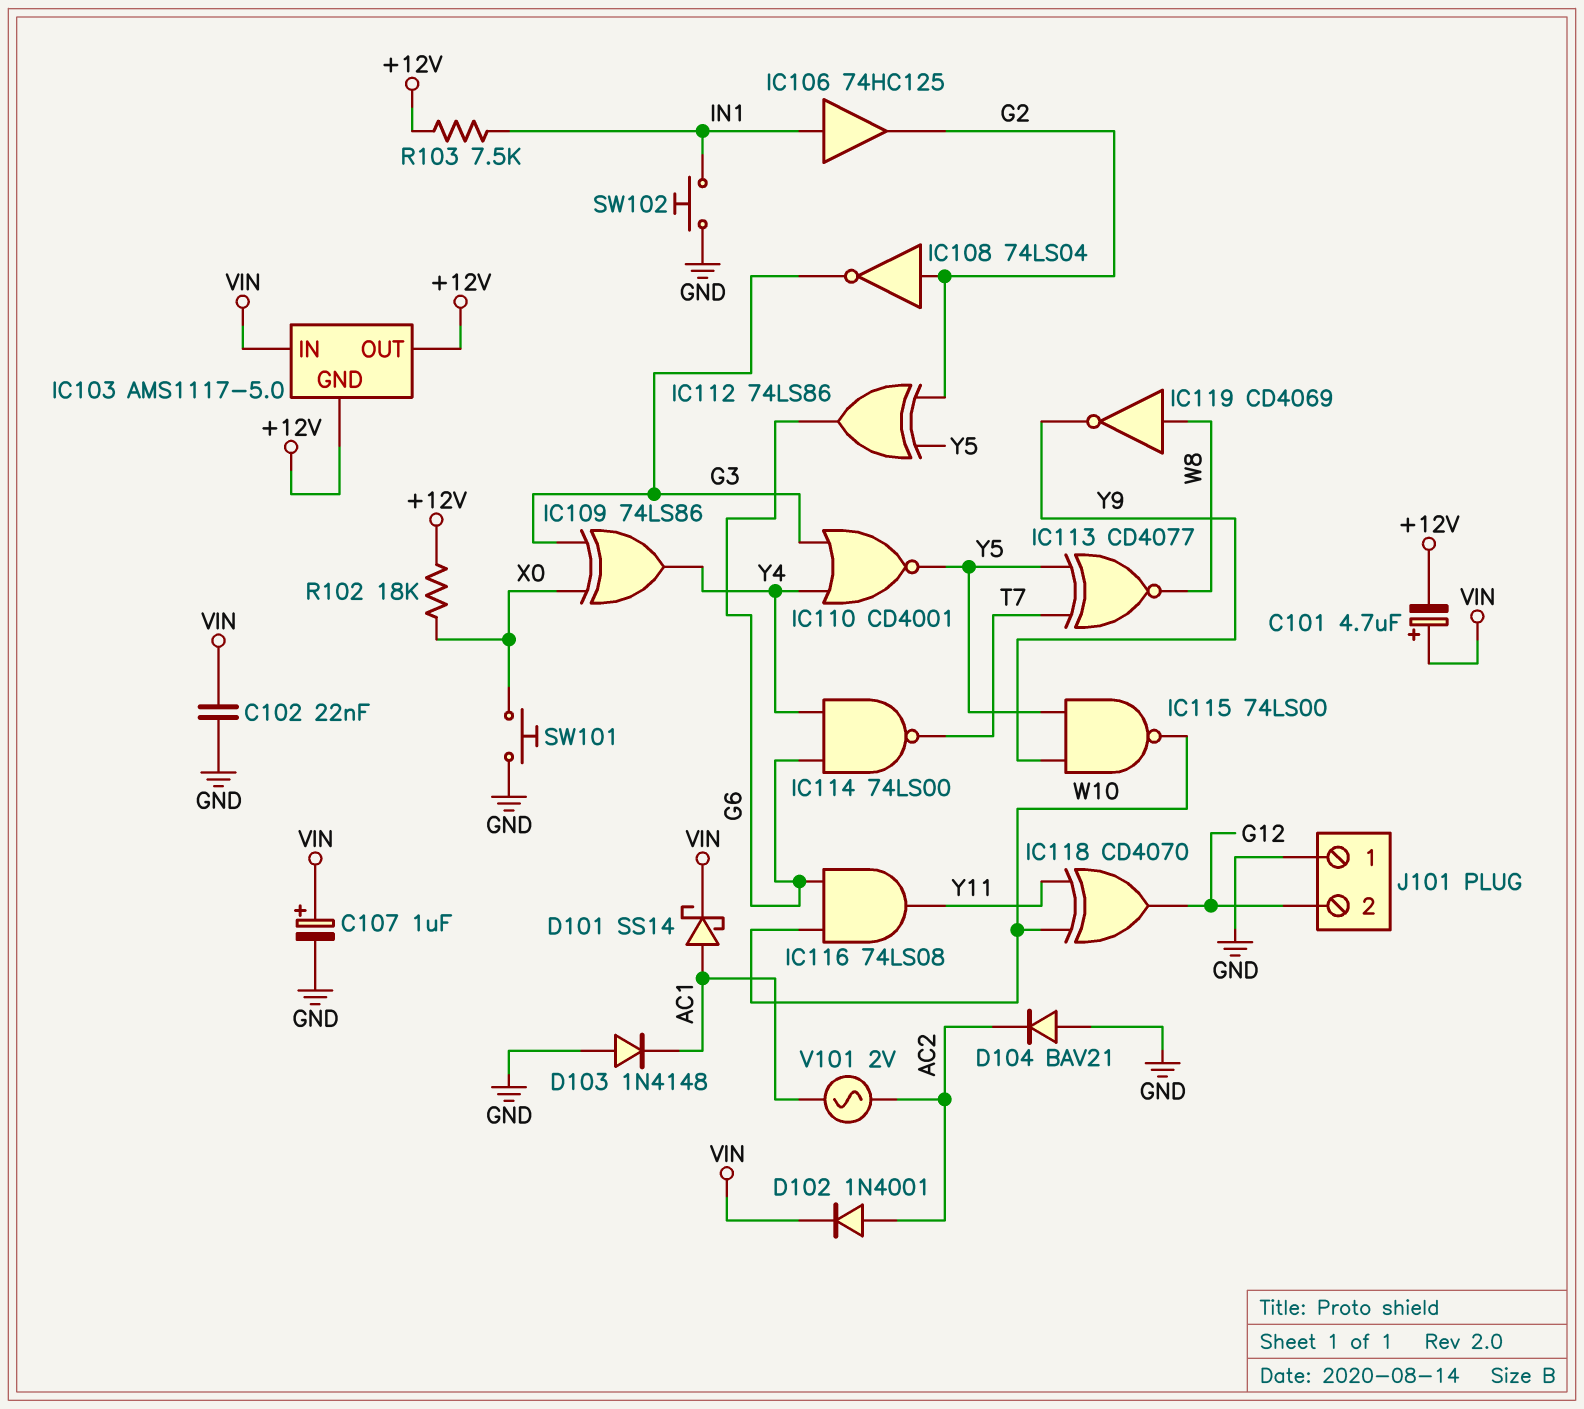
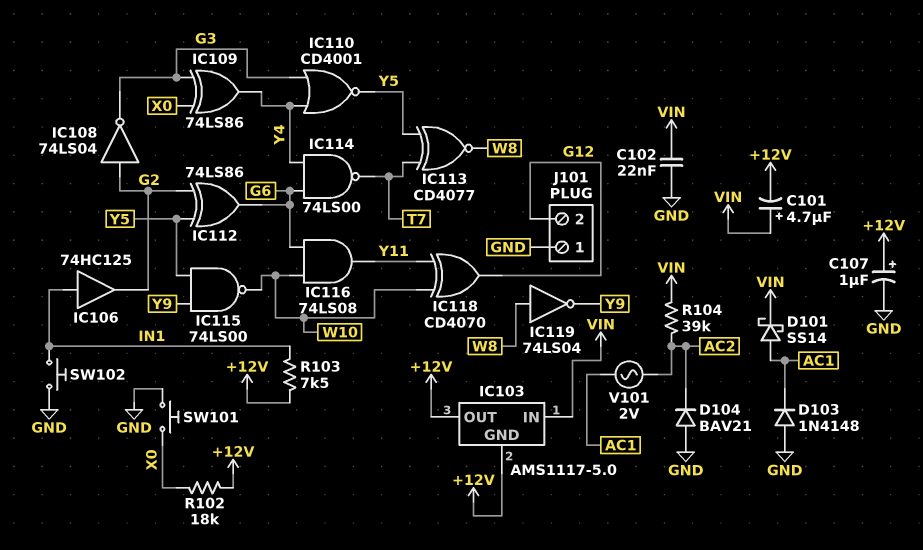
C107: 1uF (plus VIN, minus GND) -> 1uF (plus +12V, minus GND)
D102: diode 1N4001 (A AC2, K VIN) -> none
IC119: NOT CD4069 (in W8, out Y9) -> NOT 74LS04 (in W8, out Y9)
R104: none -> 39k (AC2, VIN)

